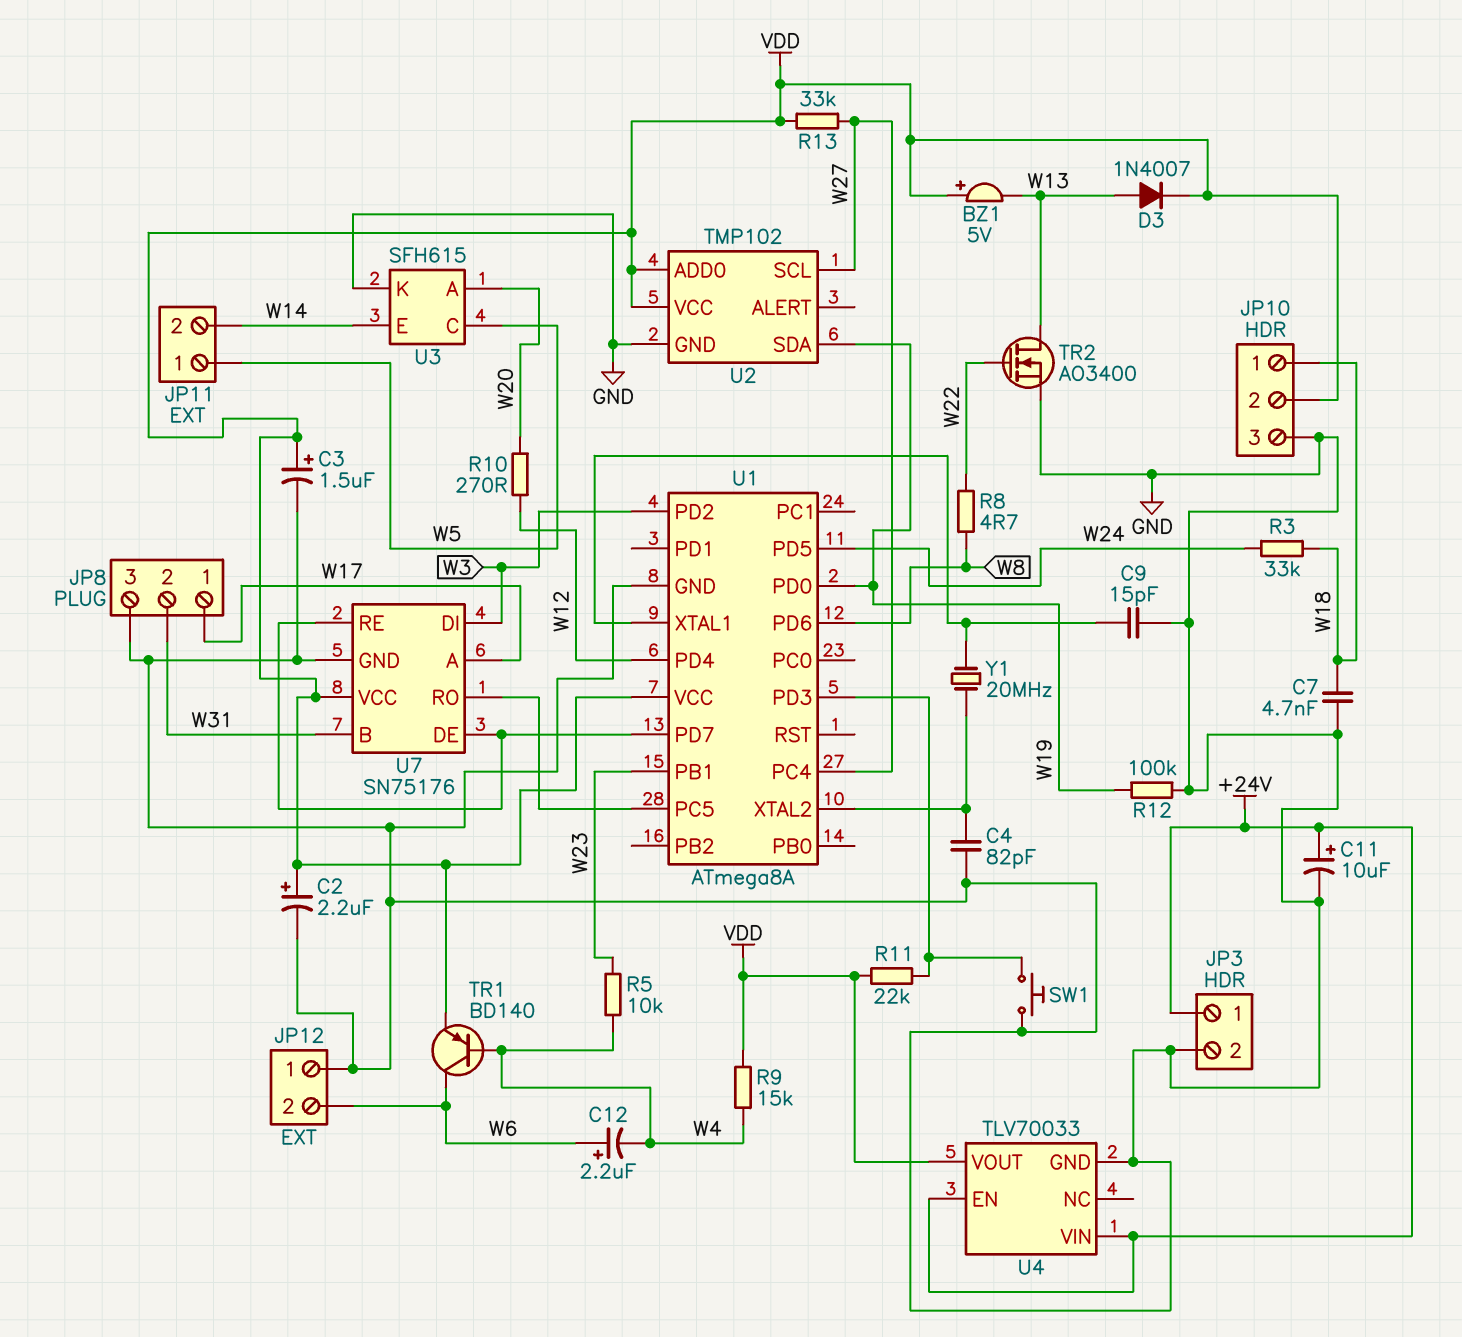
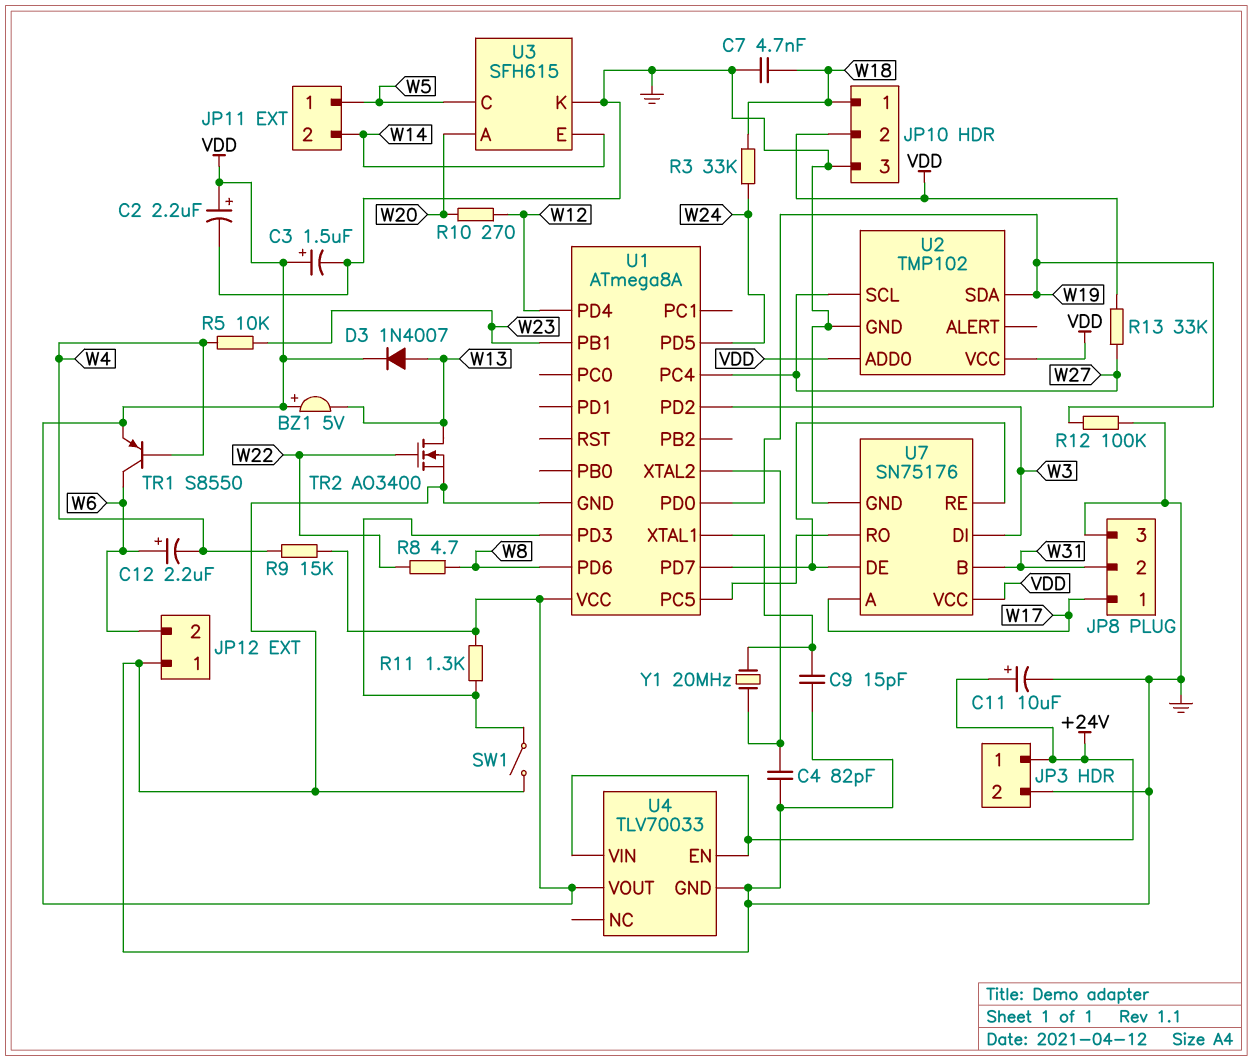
R11: 22k (U1/PD3, VDD) -> 1.3k (U1/PD3, VDD)
SW1: button (GND, U1/PD3) -> switch (GND, U1/PD3)
TR1: PNP BD140 (B W4, C W6, E VDD) -> PNP S8550 (B W4, C W6, E VDD)

